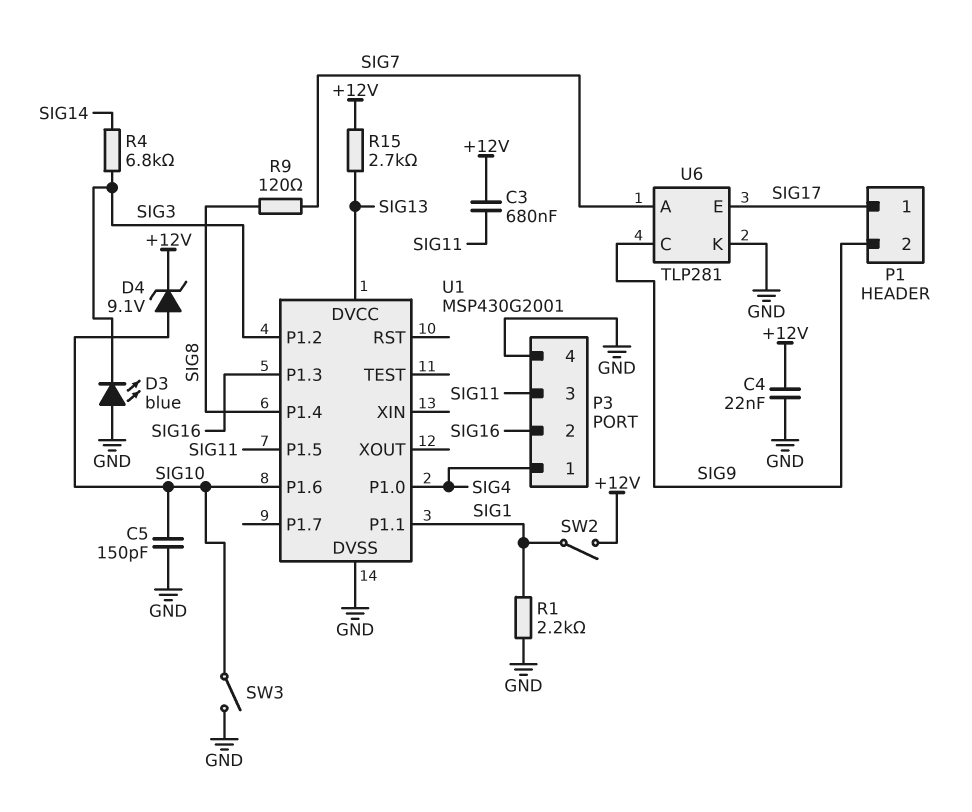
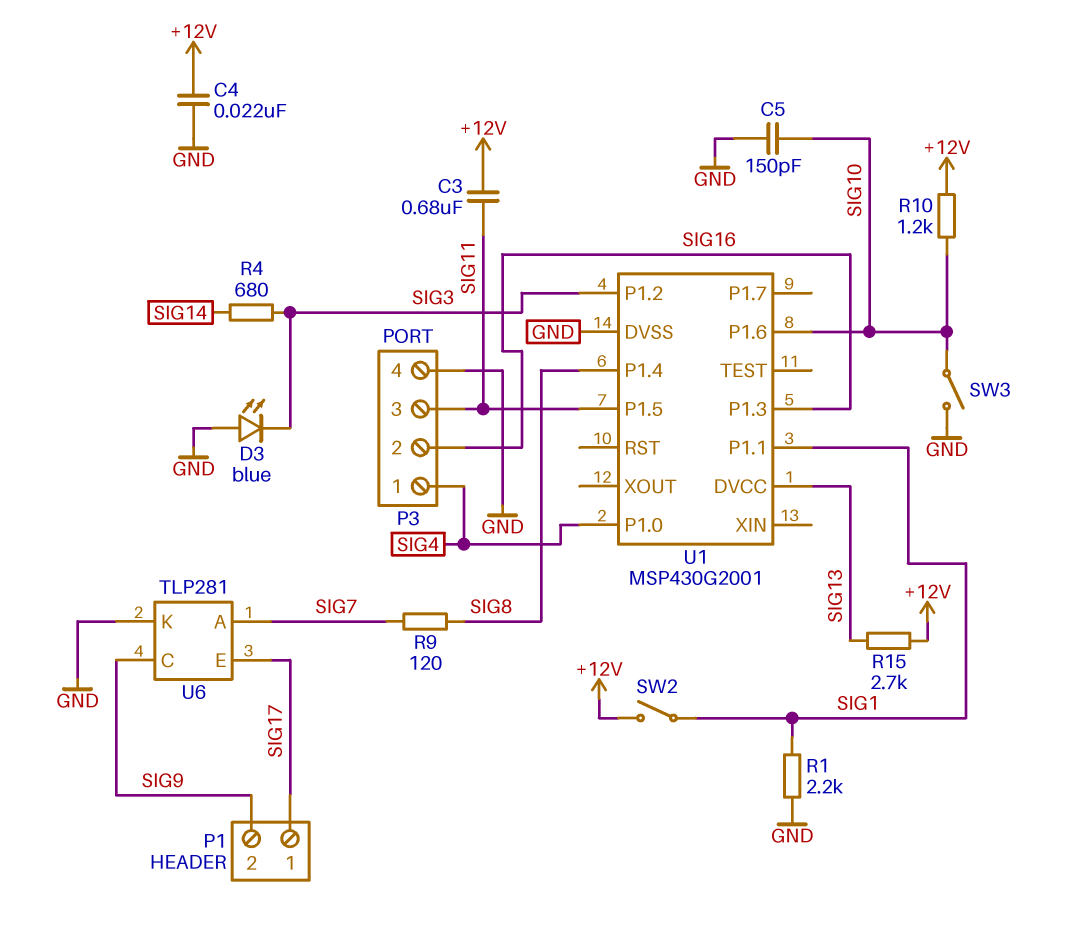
D4: zener 9.1V (A SIG10, K +12V) -> none
R4: 6.8k (SIG3, SIG14) -> 680 (SIG3, SIG14)
R10: none -> 1.2k (+12V, SIG10)

